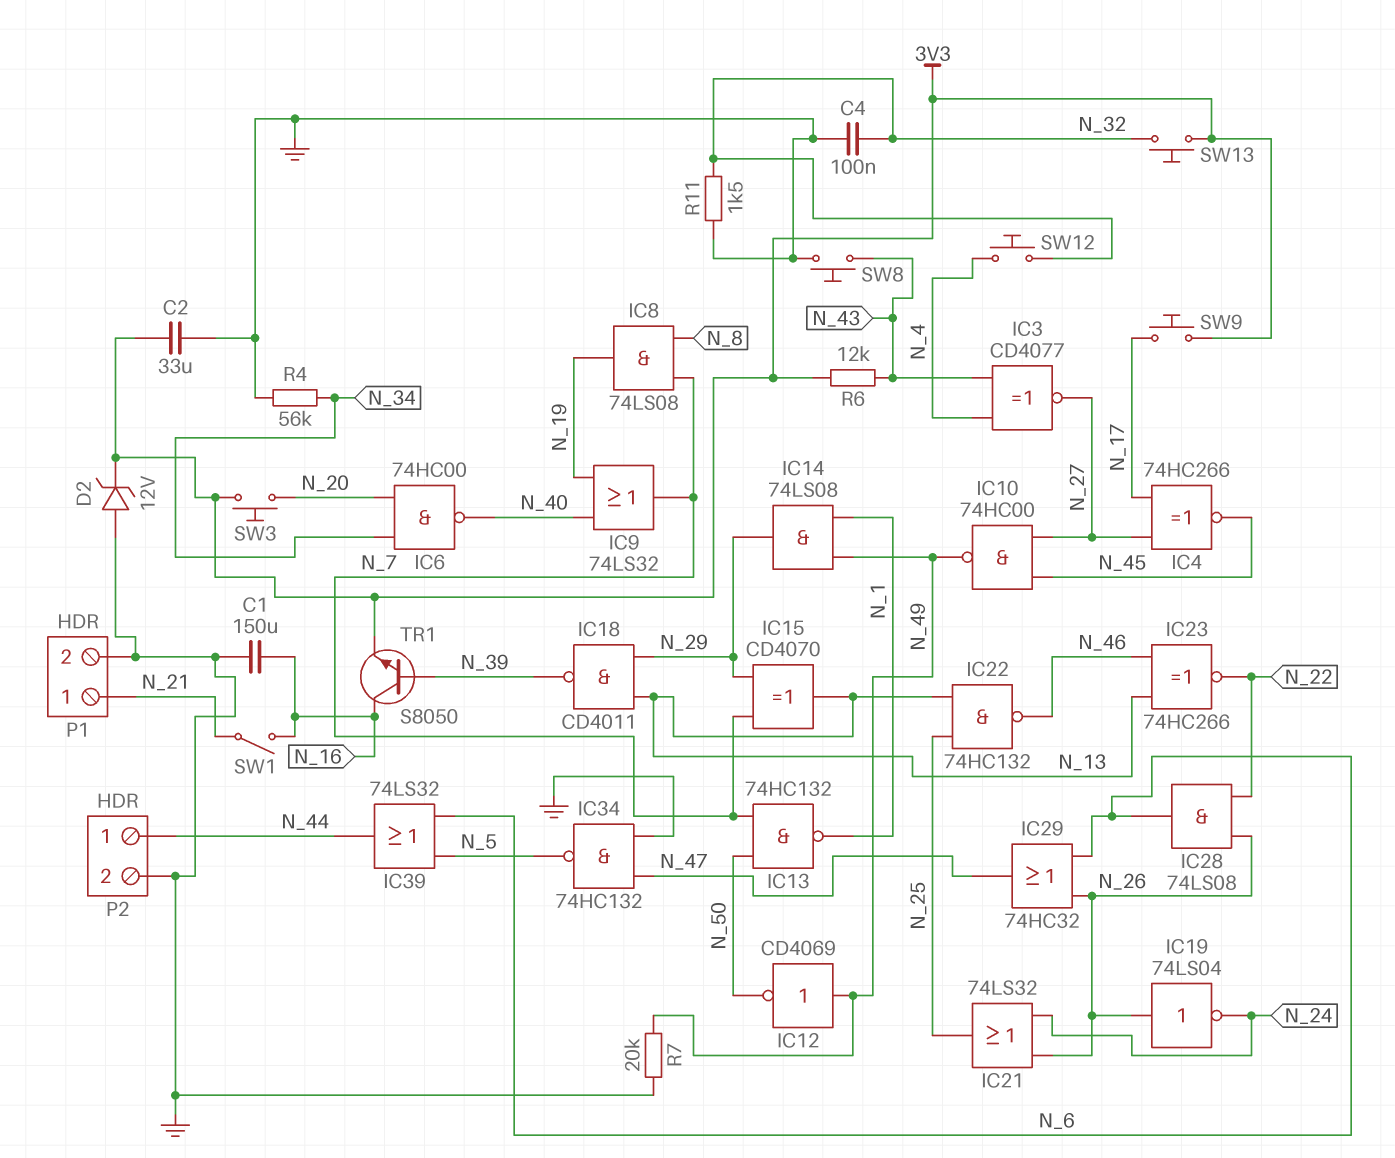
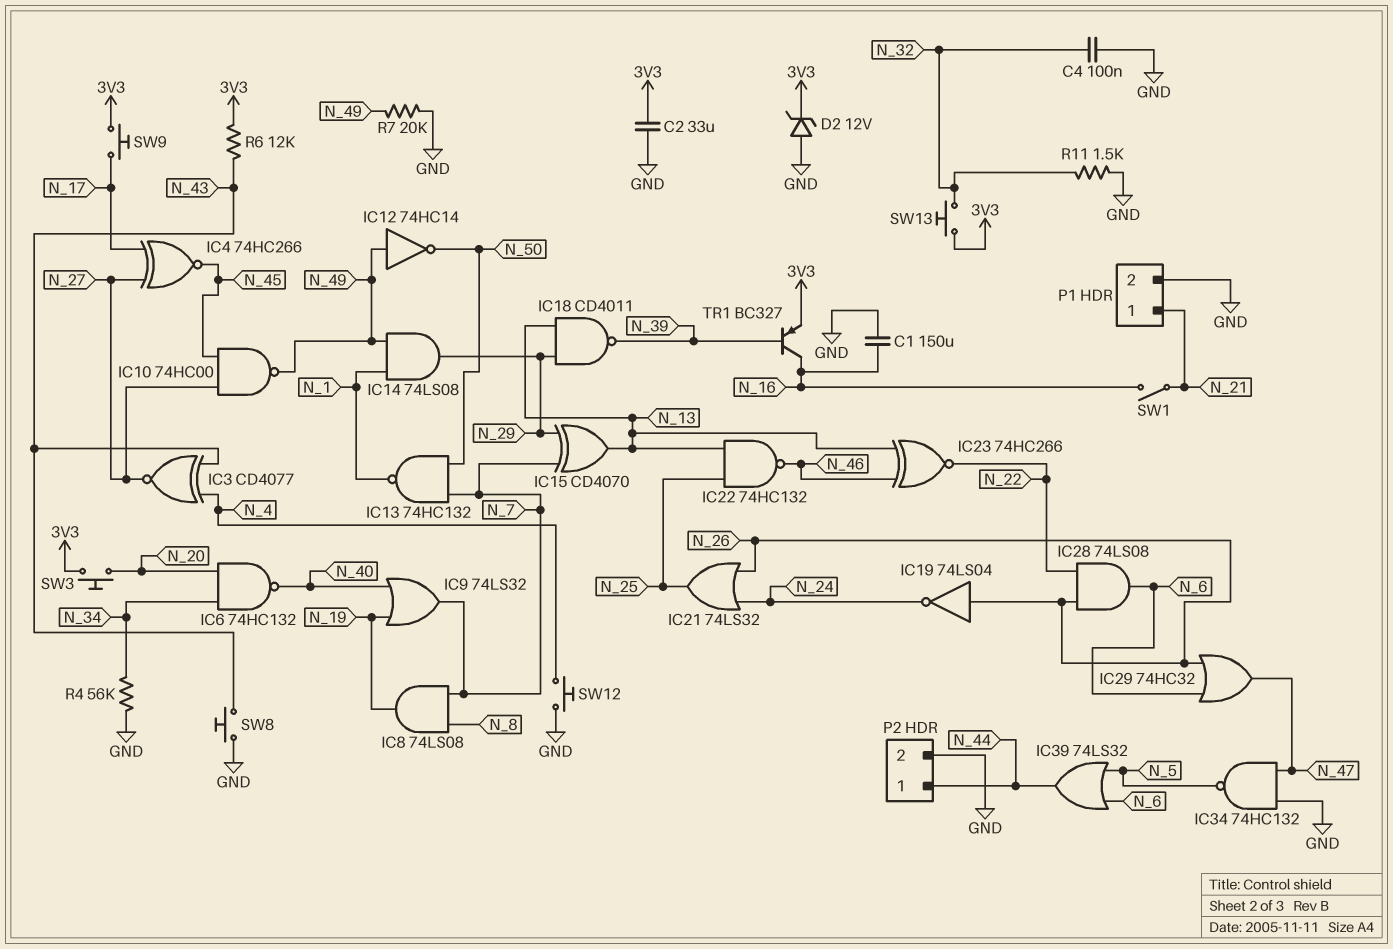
IC6: NAND 74HC00 (in N_20, in N_34, out N_40) -> NAND 74HC132 (in N_20, in N_34, out N_40)
IC12: NOT CD4069 (in N_49, out N_50) -> NOT 74HC14 (in N_49, out N_50)
SW12: button (N_4, N_32) -> button (GND, N_4)
TR1: NPN S8050 (B N_39, C N_16, E 3V3) -> PNP BC327 (B N_39, C N_16, E 3V3)

